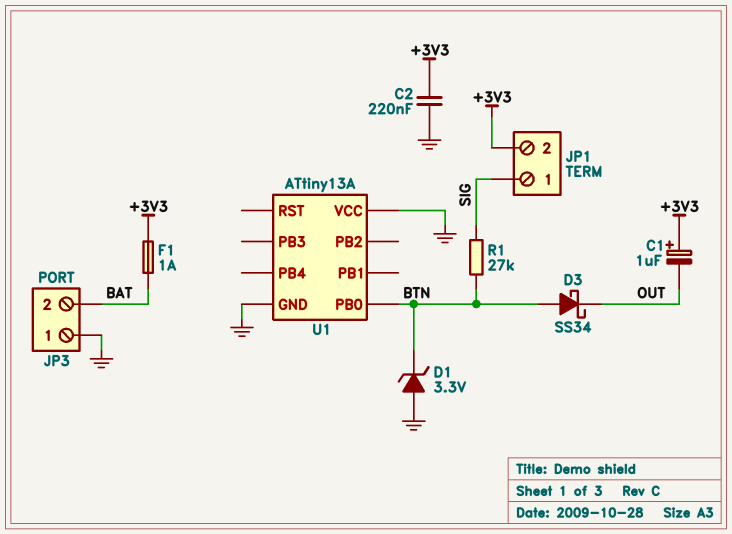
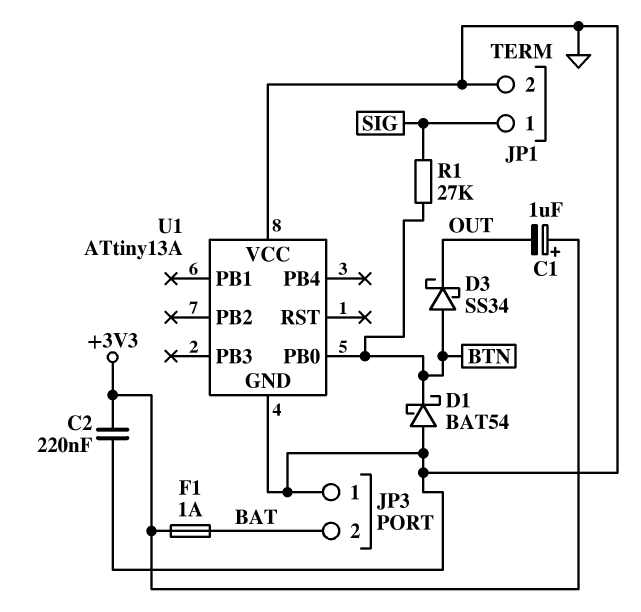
D1: zener 3.3V (A GND, K BTN) -> schottky BAT54 (A GND, K BTN)
JP1 pin 2: +3V3 -> GND

